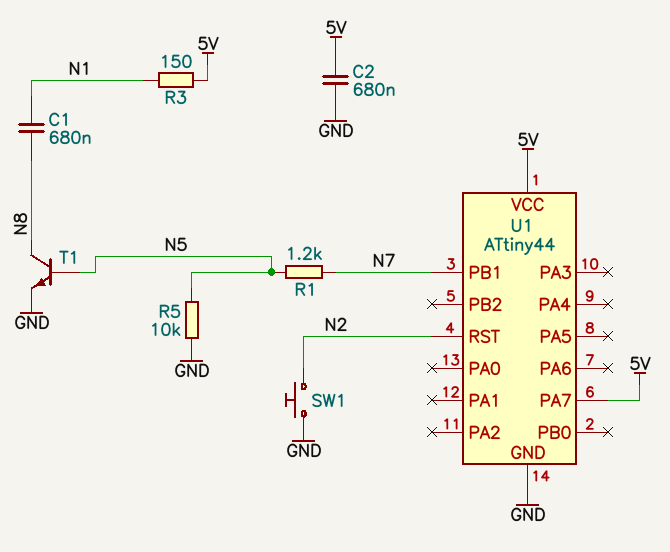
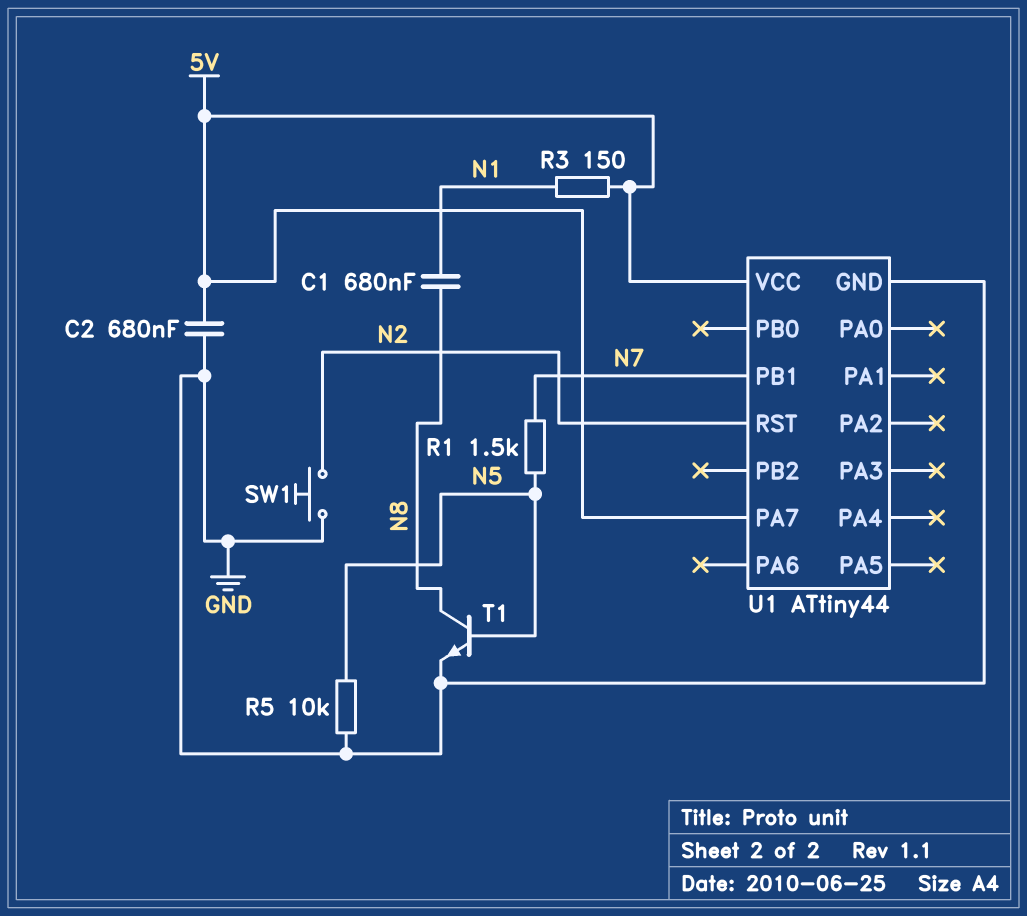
R1: 1.2k (N5, N7) -> 1.5k (N5, N7)

